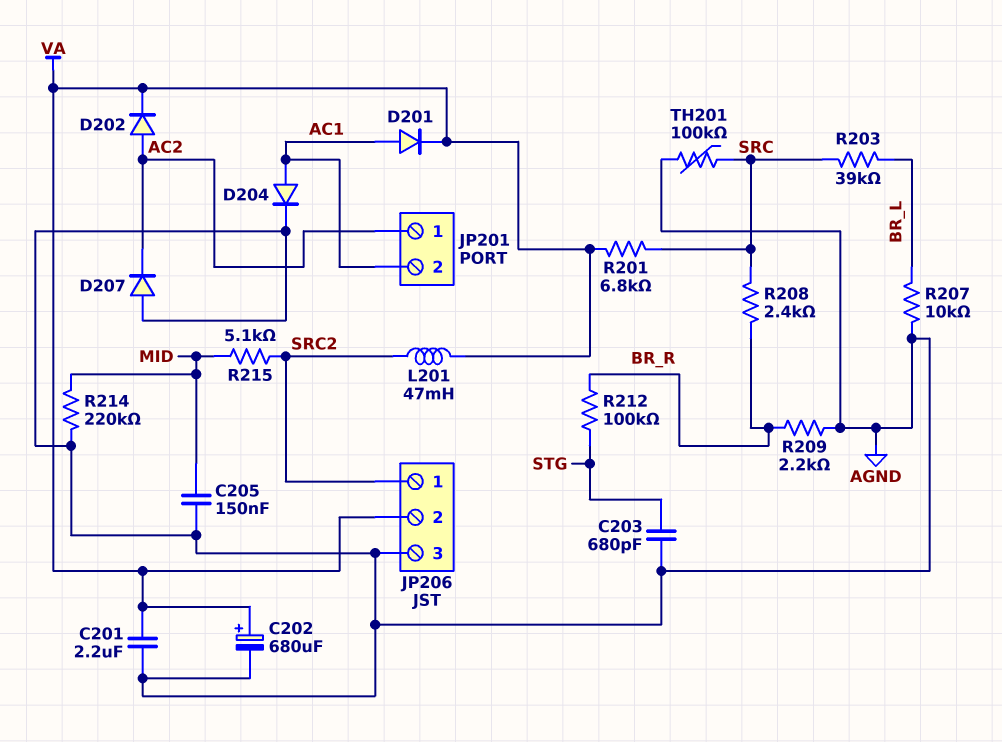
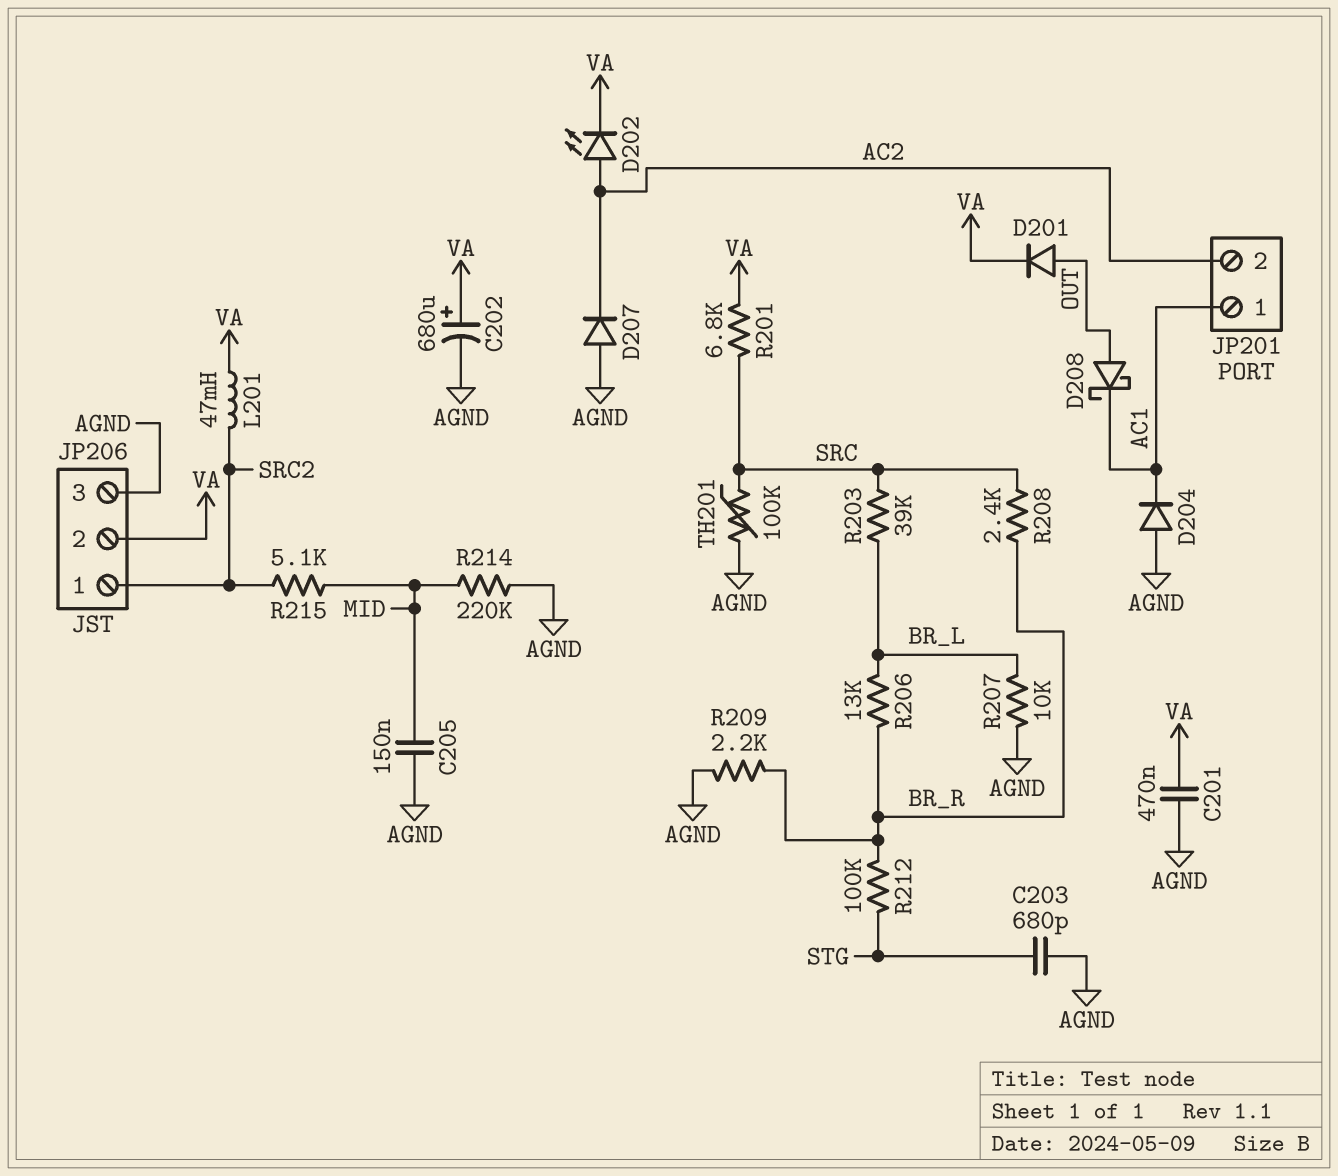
C201: 2.2uF (AGND, VA) -> 470nF (AGND, VA)
D201: diode (A AC1, K VA) -> diode (A OUT, K VA)
D202: diode (A AC2, K VA) -> LED (A AC2, K VA)
D204: diode (A AC1, K AGND) -> diode (A AGND, K AC1)
D208: none -> schottky (A OUT, K AC1)
JP201 pin 1: AC2 -> AC1
JP201 pin 2: AC1 -> AC2
R206: none -> 13k (BR_L, BR_R)

